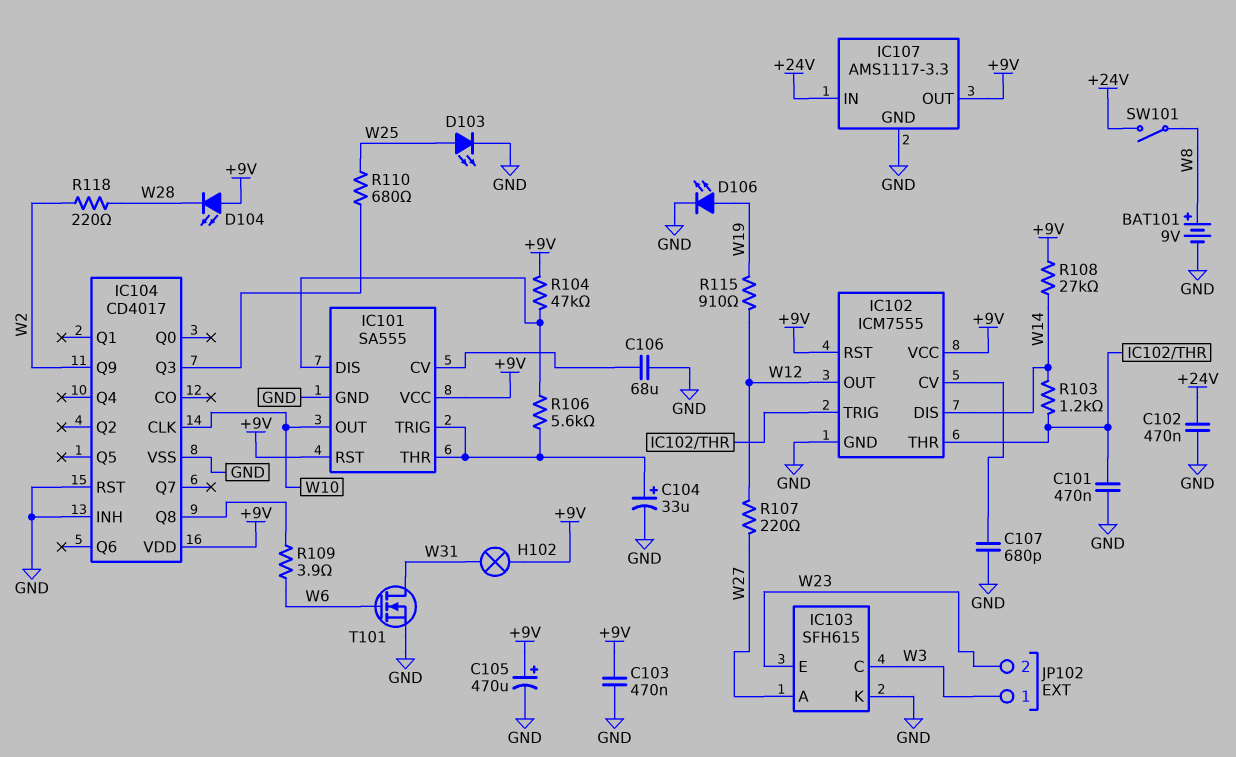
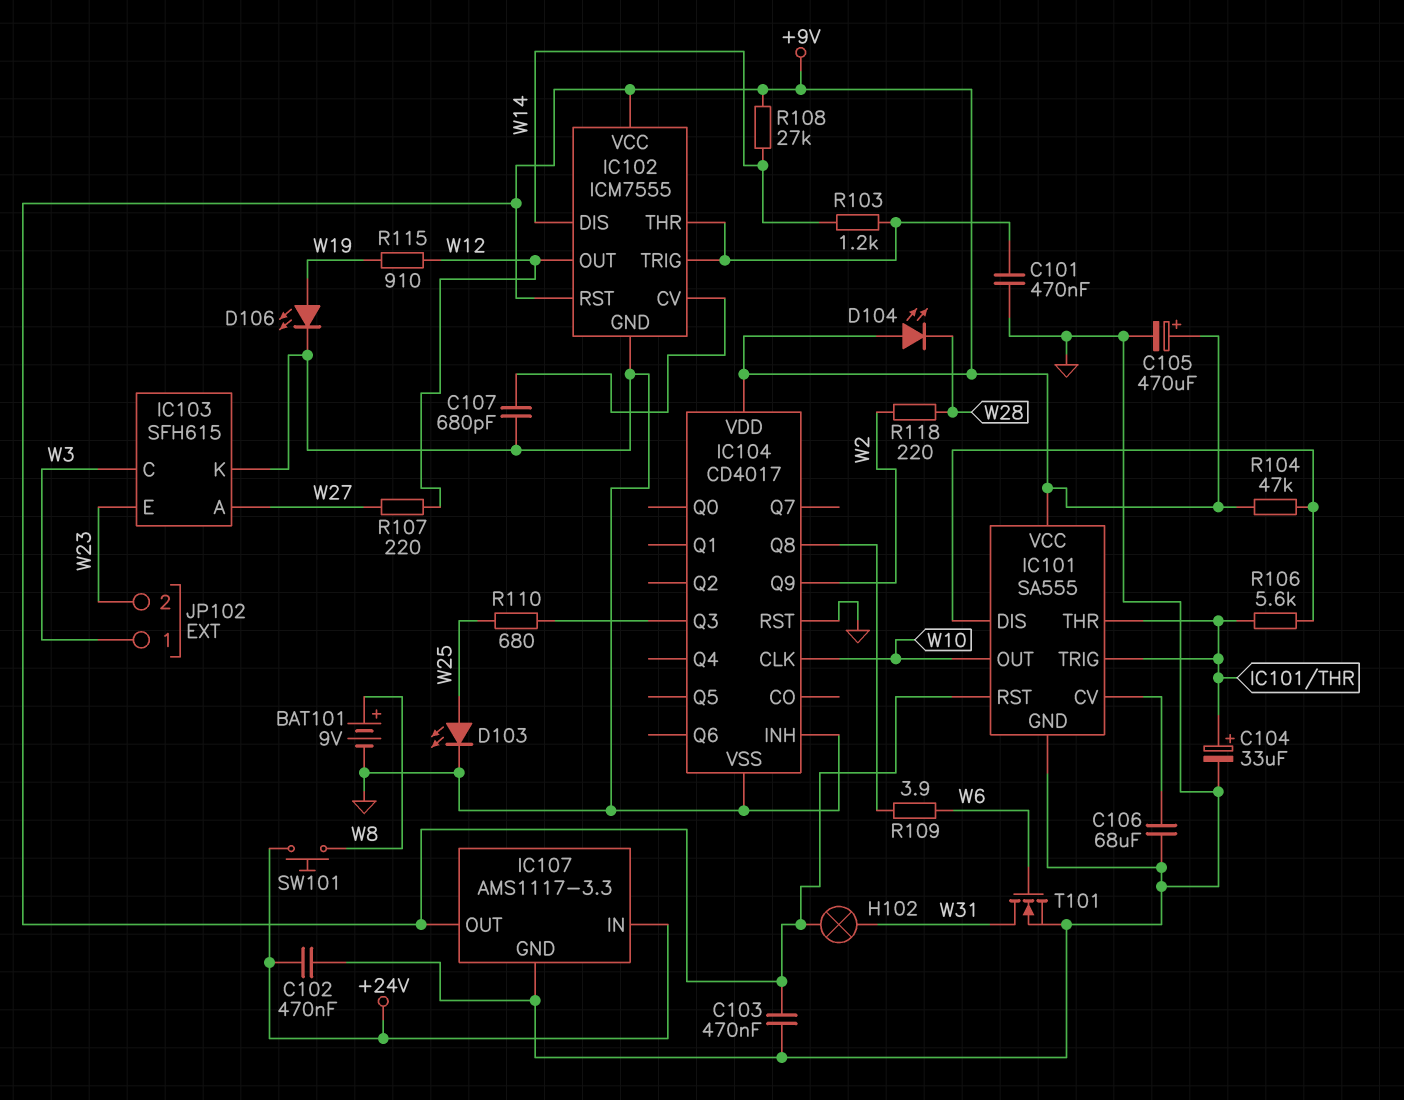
SW101: switch (+24V, W8) -> button (+24V, W8)

